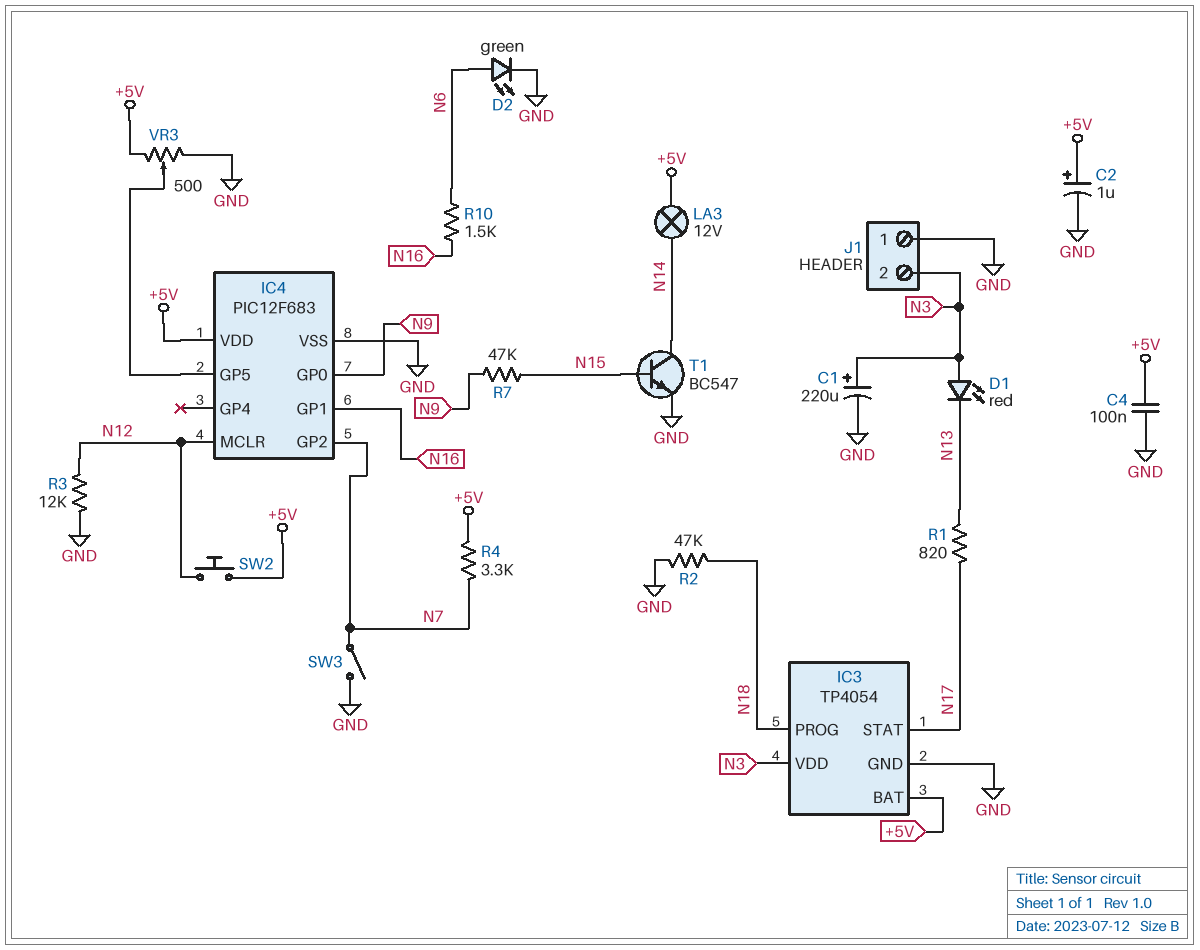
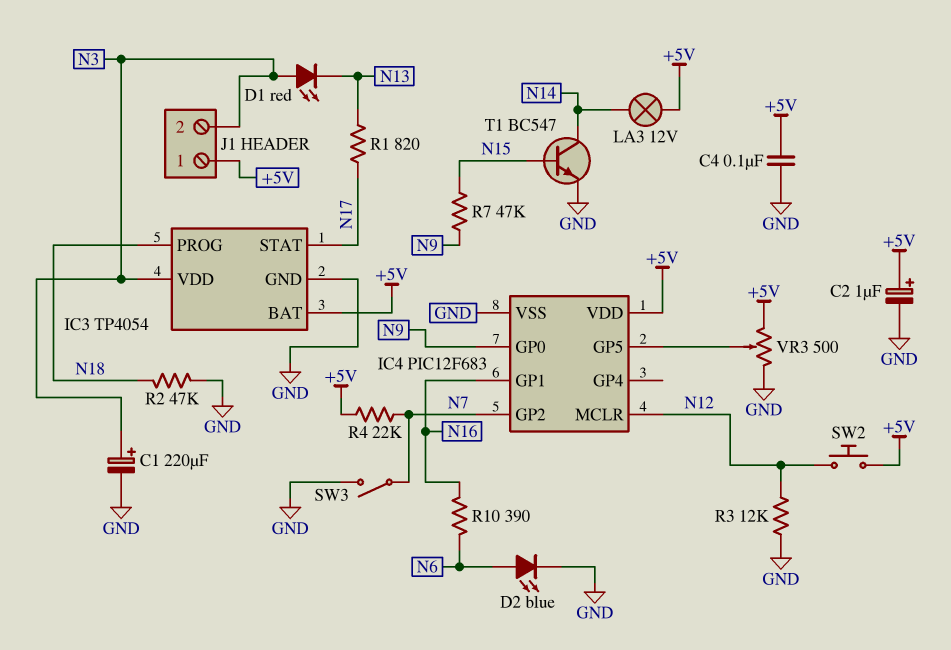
D2: LED green (A N6, K GND) -> LED blue (A N6, K GND)
J1 pin 1: GND -> +5V
R4: 3.3k (+5V, N7) -> 22k (+5V, N7)
R10: 1.5k (N6, N16) -> 390 (N6, N16)

